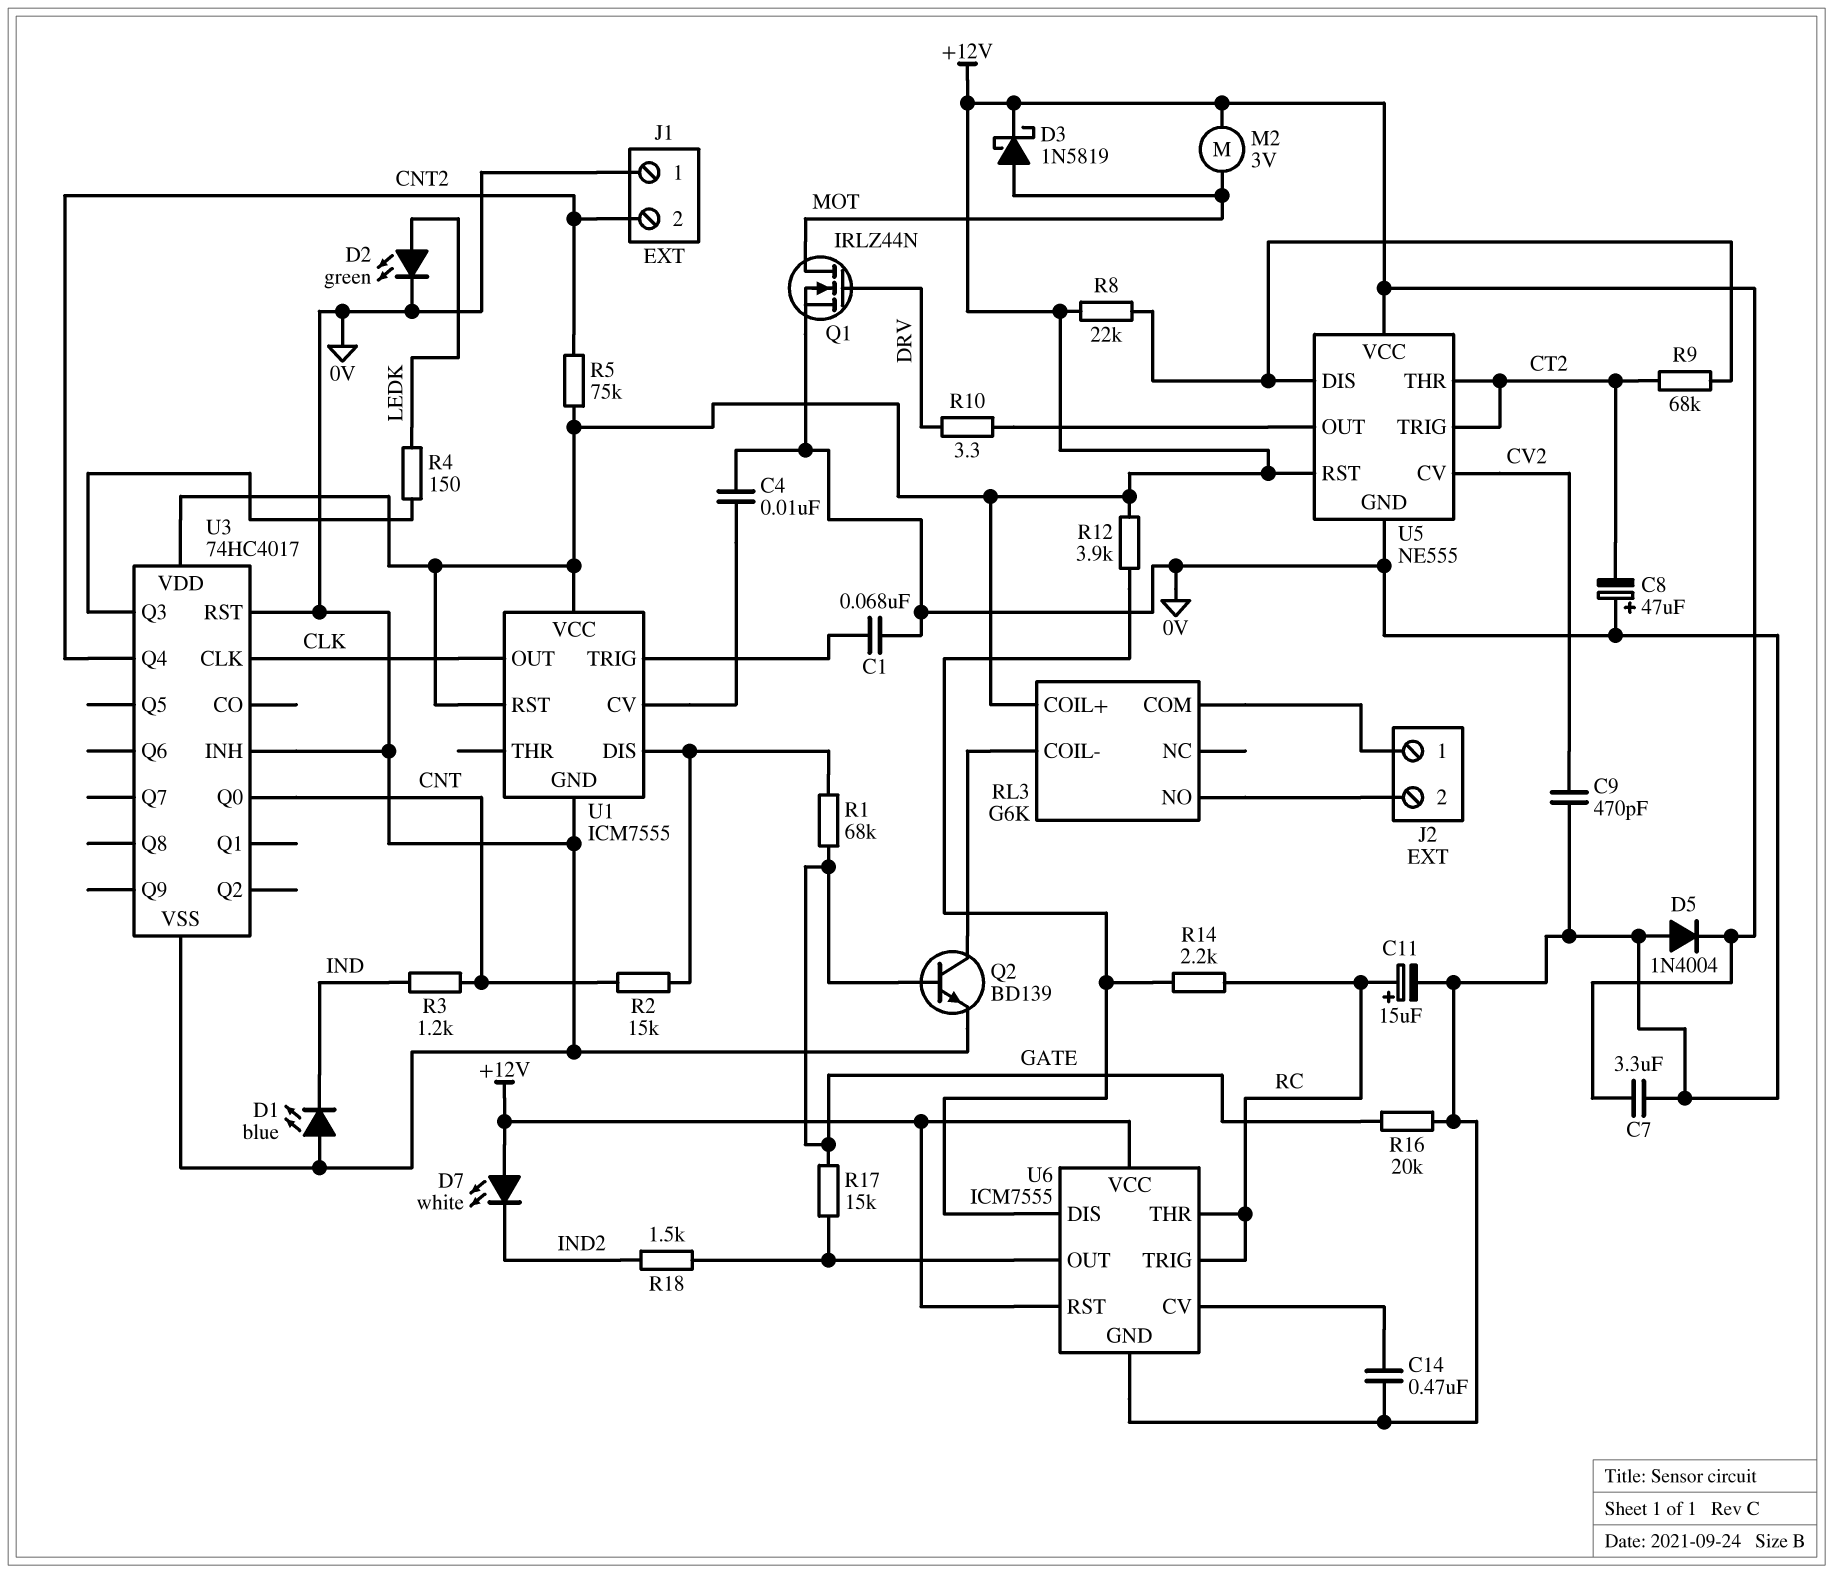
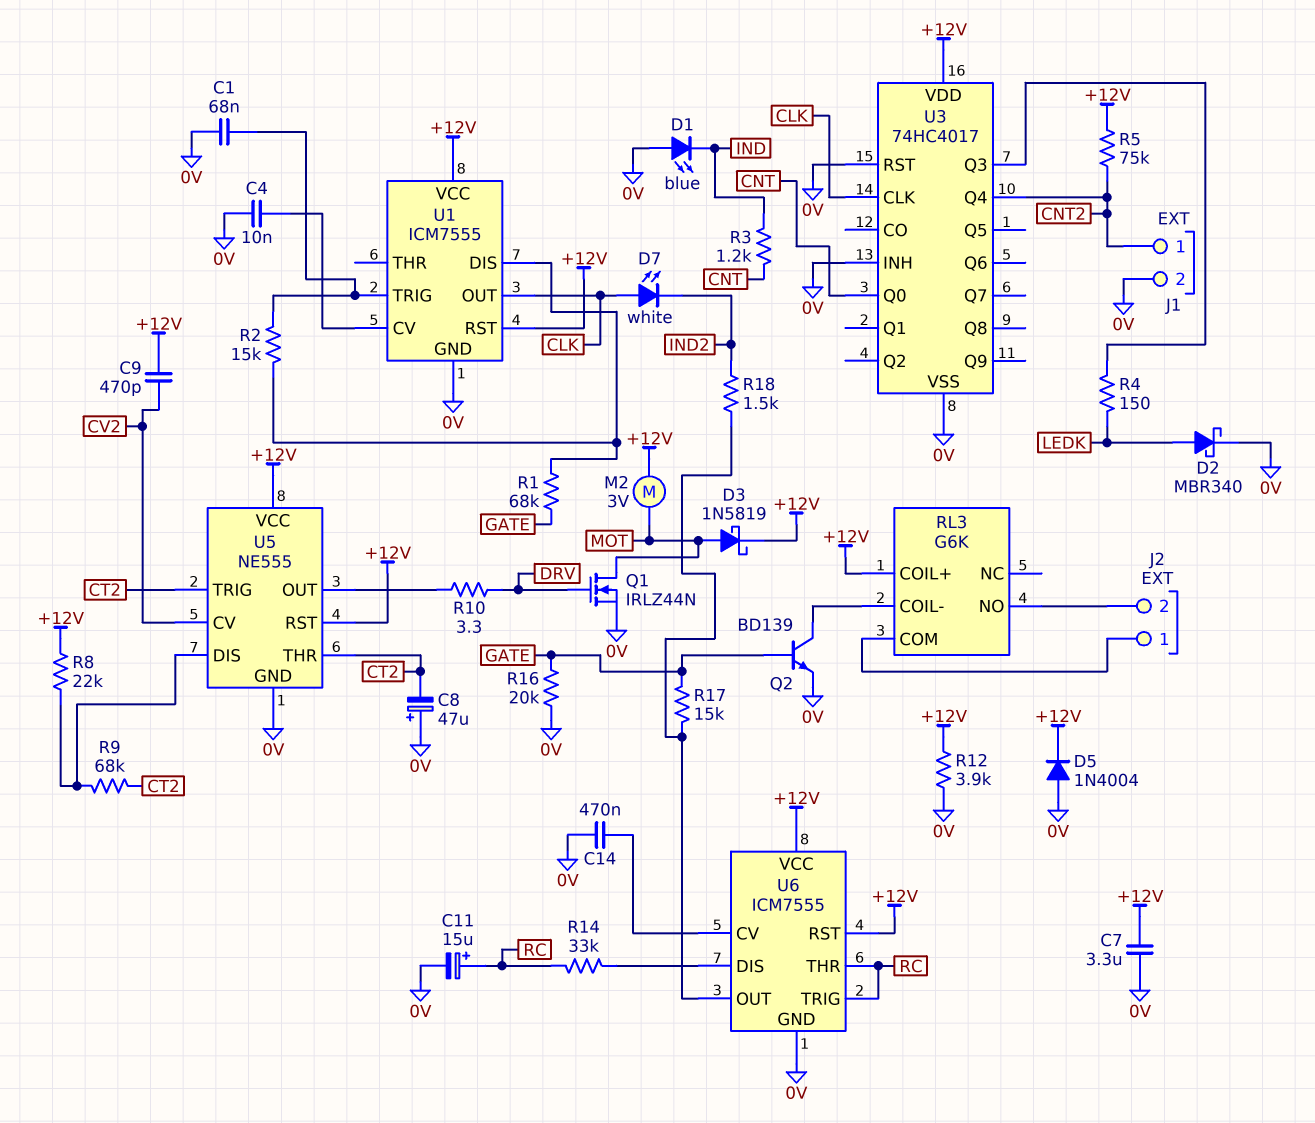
C9: 470pF (0V, CV2) -> 470pF (+12V, CV2)
D2: LED green (A LEDK, K 0V) -> schottky MBR340 (A LEDK, K 0V)
D7: LED white (A +12V, K IND2) -> LED white (A CLK, K IND2)
J1 pin 1: 0V -> CNT2
J1 pin 2: CNT2 -> 0V
R2: 15k (CNT, U1/DIS) -> 15k (U1/DIS, U1/TRIG)
R12: 3.9k (+12V, U6/DIS) -> 3.9k (+12V, 0V)
R14: 2.2k (RC, U6/DIS) -> 33k (RC, U6/DIS)

